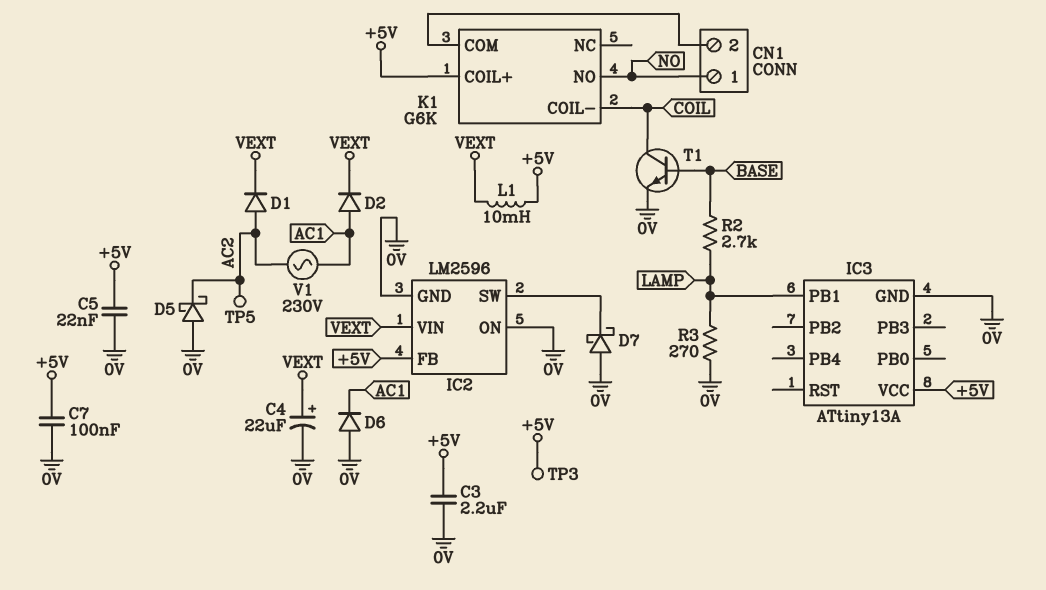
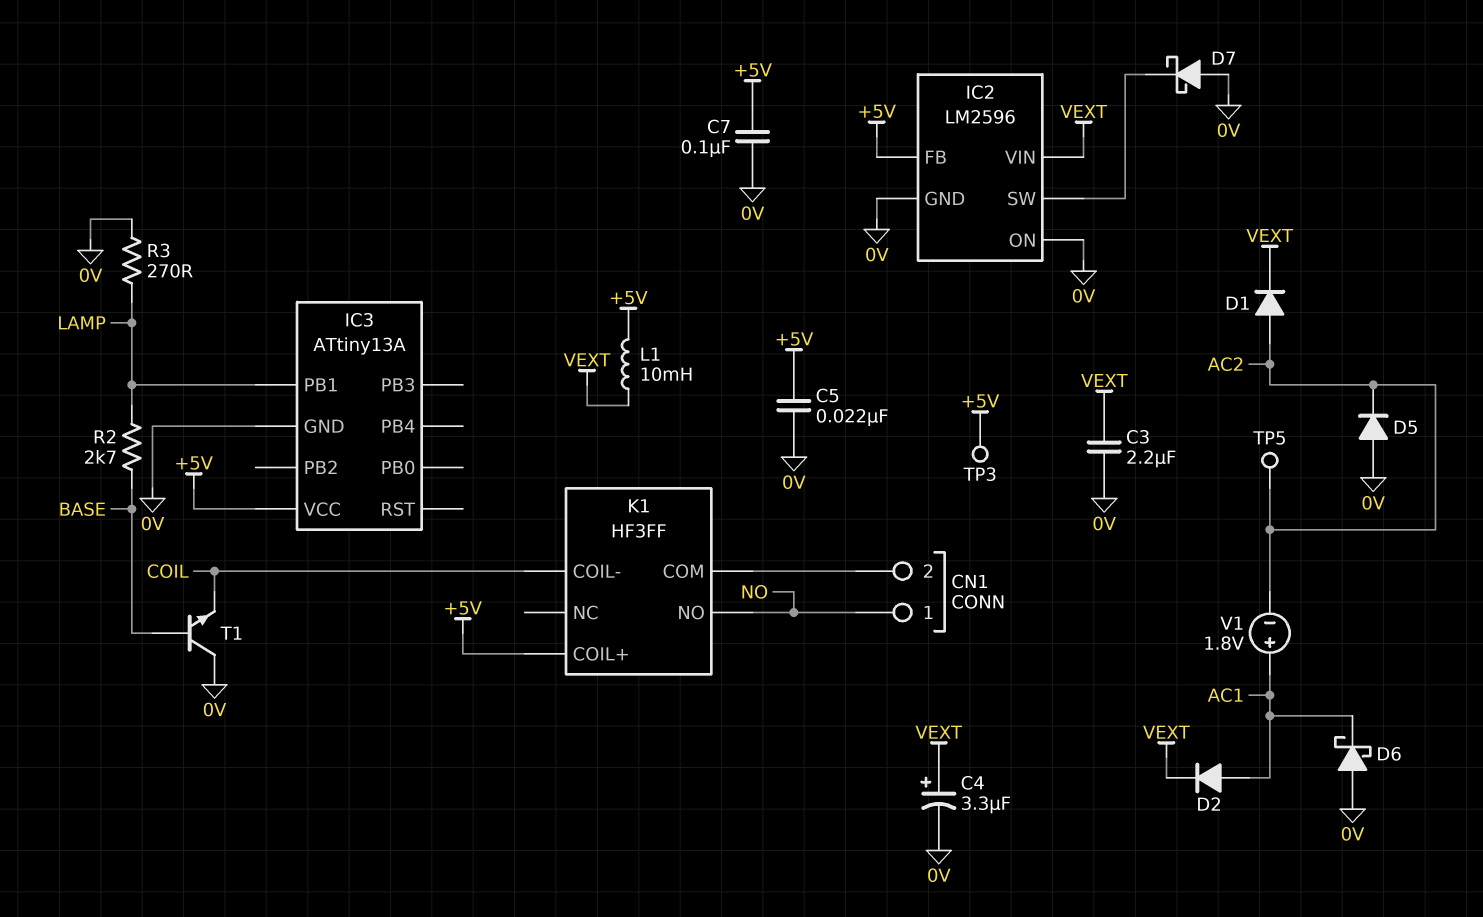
C3: 2.2uF (+5V, 0V) -> 2.2uF (0V, VEXT)
C4: 22uF (plus VEXT, minus 0V) -> 3.3uF (plus VEXT, minus 0V)
D5: schottky (A 0V, K AC2) -> diode (A 0V, K AC2)
D6: diode (A 0V, K AC1) -> schottky (A 0V, K AC1)
K1: G6K -> HF3FF
T1: NPN (B BASE, C COIL, E 0V) -> NPN (B BASE, C 0V, E COIL)
V1: AC 230V (AC1, AC2) -> 1.8V (plus AC1, minus AC2)

